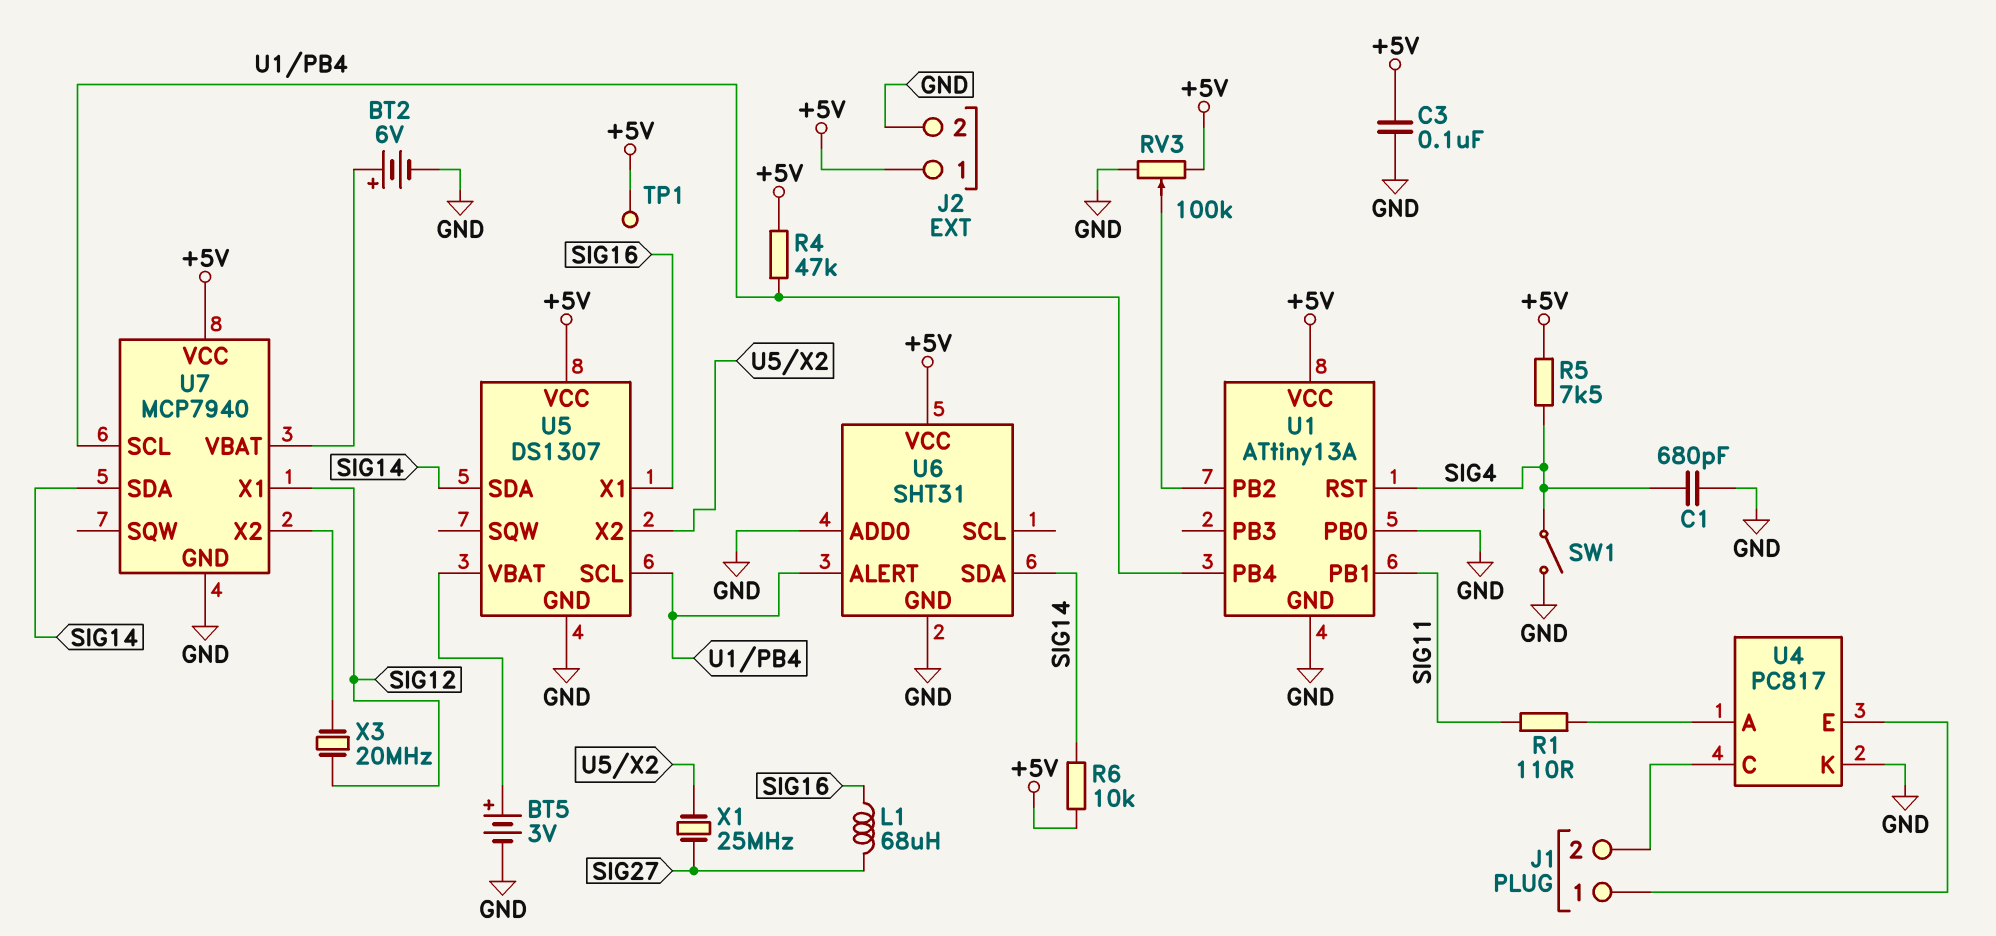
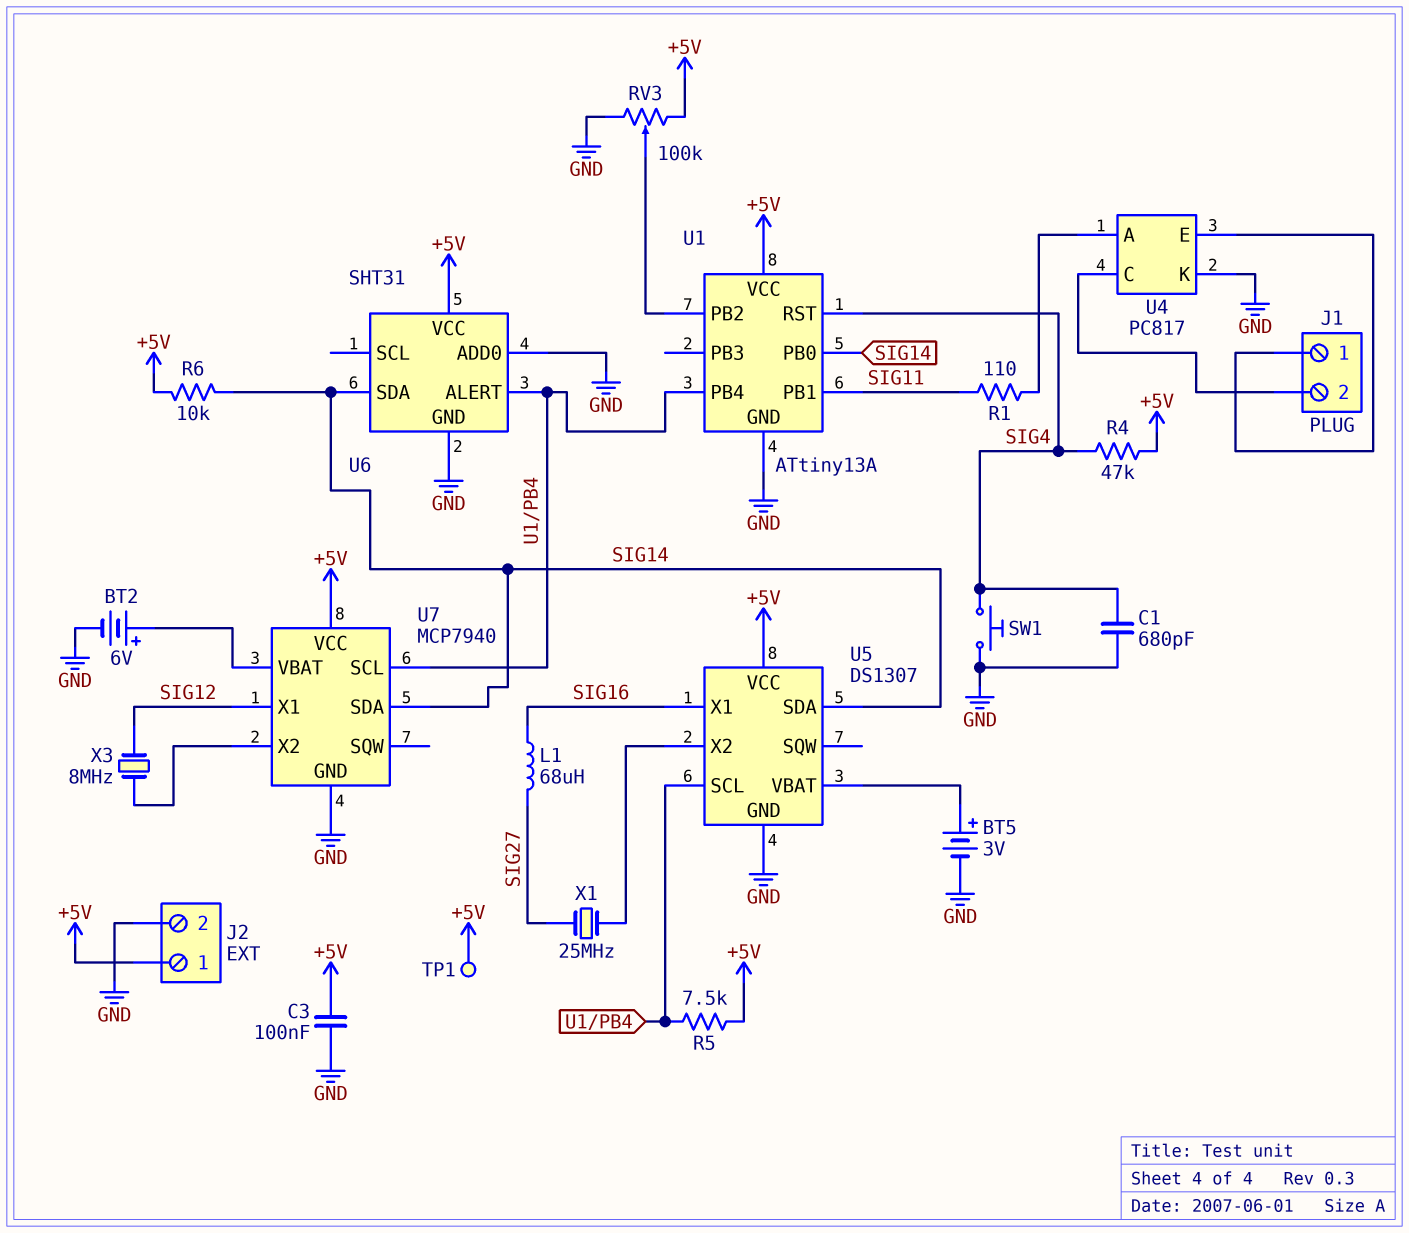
R4: 47k (+5V, U1/PB4) -> 47k (+5V, SIG4)
R5: 7.5k (+5V, SIG4) -> 7.5k (+5V, U1/PB4)
SW1: switch (GND, SIG4) -> button (GND, SIG4)
U1 pin PB0: GND -> SIG14
X3: 20MHz (SIG12, U7/X2) -> 8MHz (SIG12, U7/X2)

